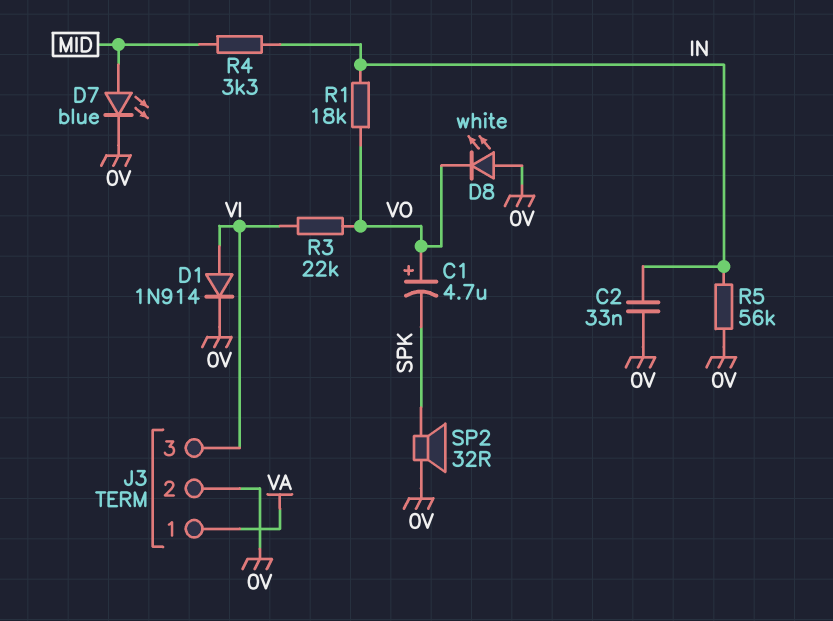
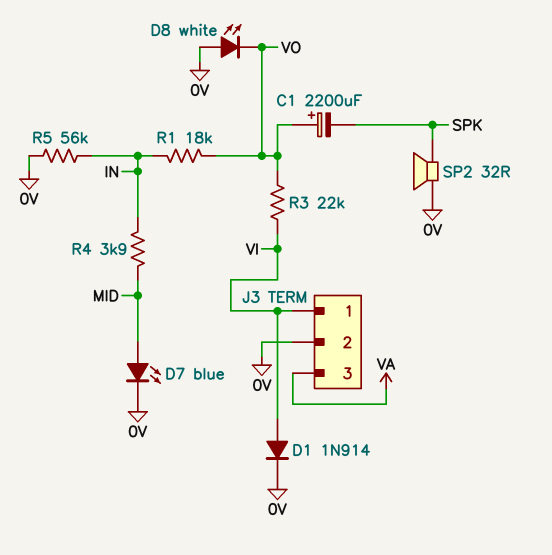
C1: 4.7uF (plus VO, minus SPK) -> 2200uF (plus VO, minus SPK)
C2: 33nF (0V, IN) -> none
J3 pin 1: VA -> VI
J3 pin 3: VI -> VA
R4: 3.3k (IN, MID) -> 3.9k (IN, MID)

